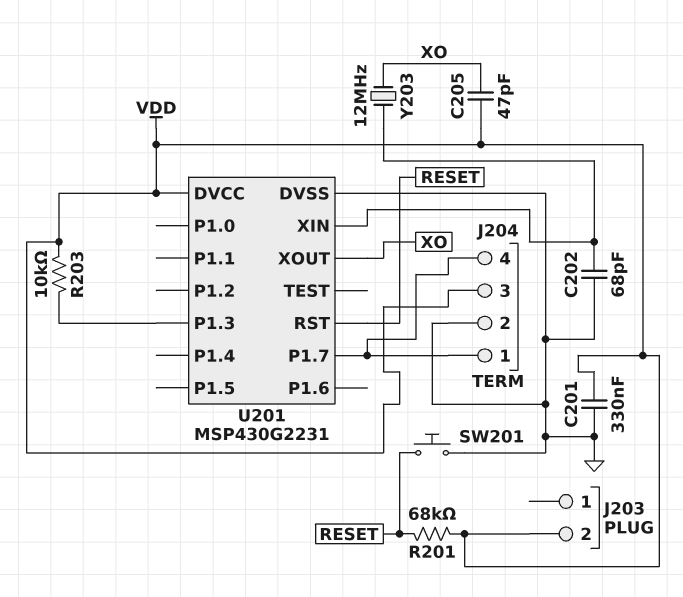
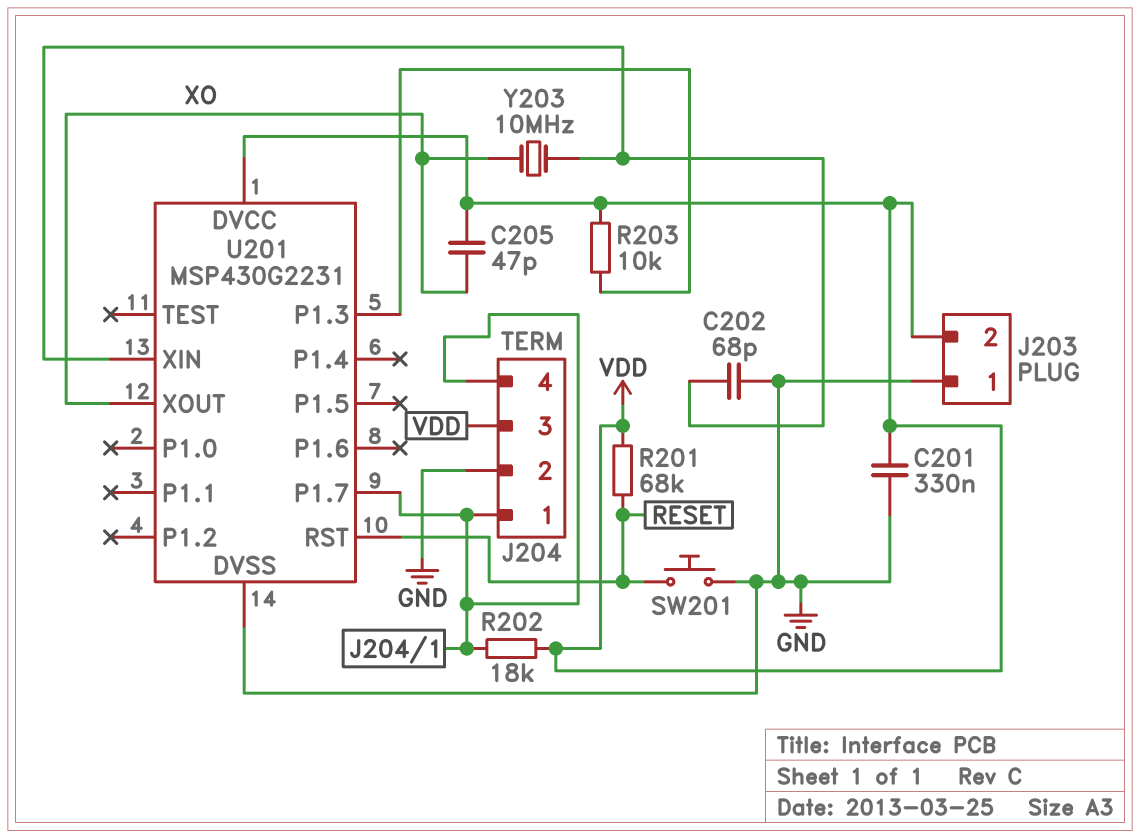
J203 pin 1: none -> GND
R202: none -> 18k (J204/1, VDD)
Y203: 12MHz (U201/XIN, XO) -> 10MHz (U201/XIN, XO)

